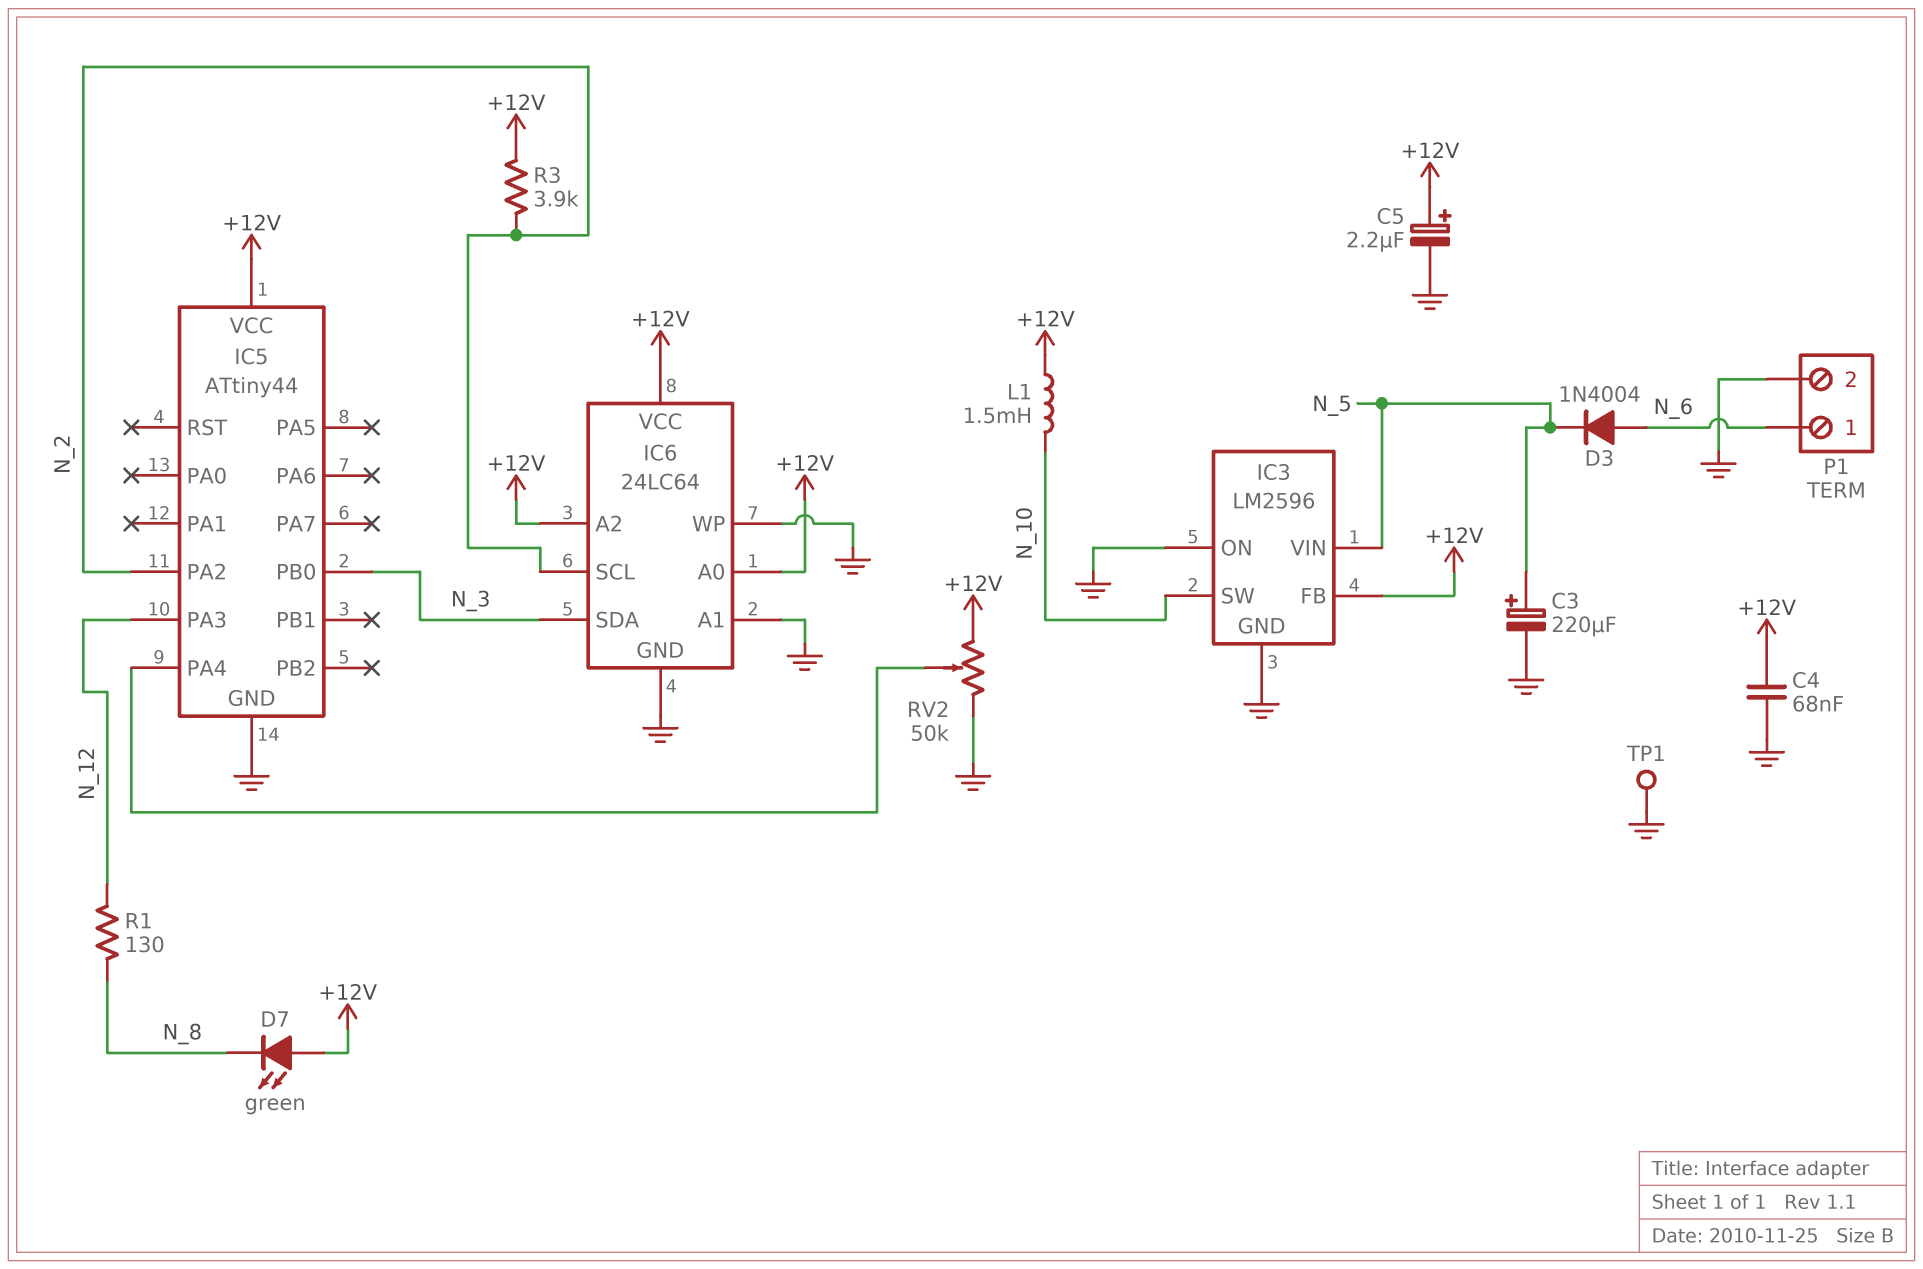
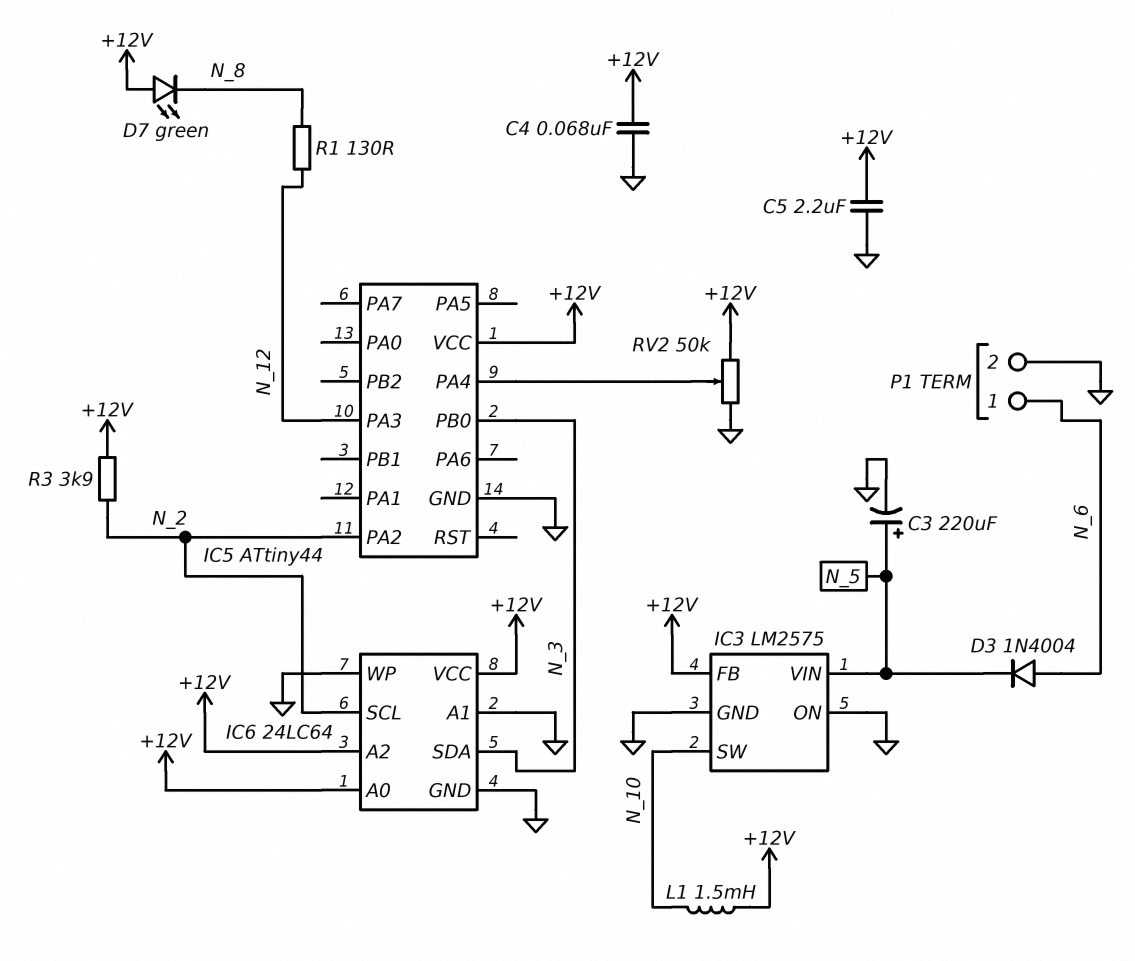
C5: 2.2uF (plus +12V, minus GND) -> 2.2uF (+12V, GND)
IC3: LM2596 -> LM2575
TP1: test point (GND) -> none

